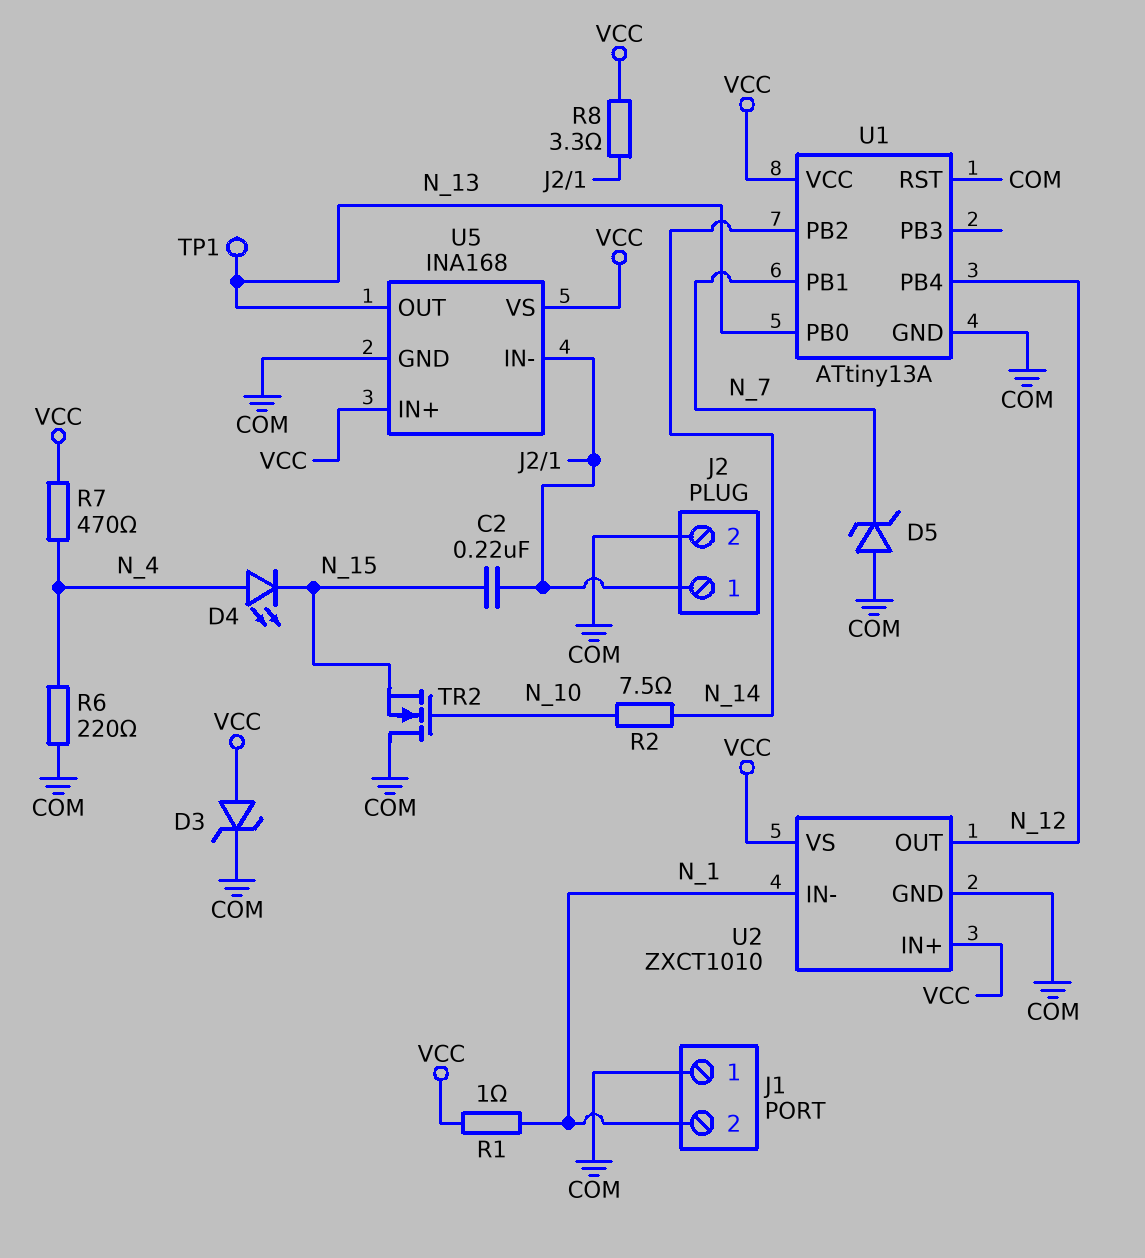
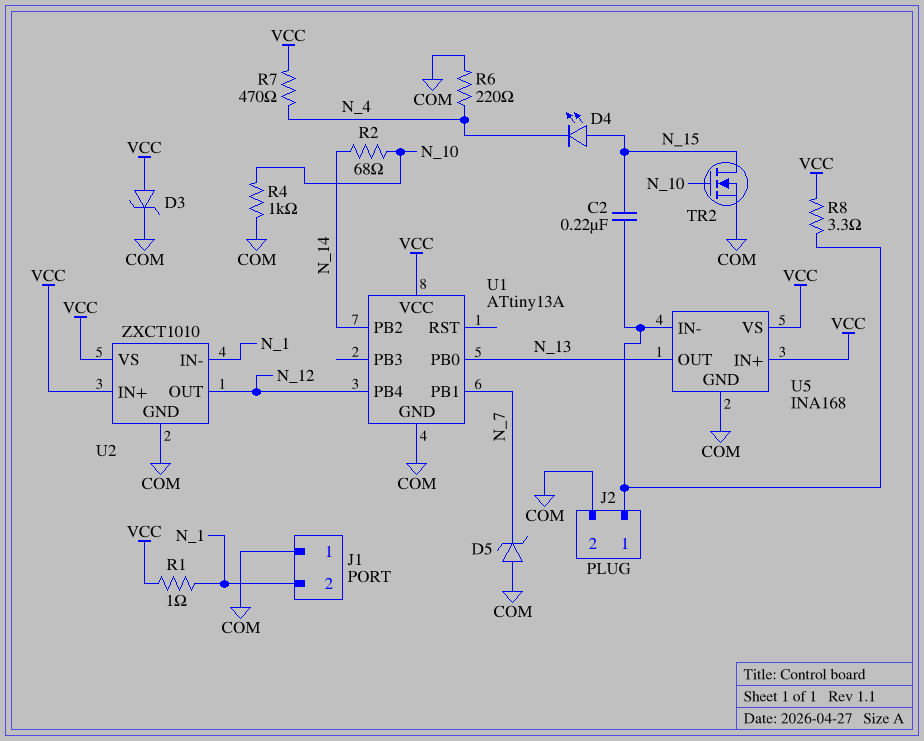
D4: LED (A N_4, K N_15) -> LED (A N_15, K N_4)
R2: 7.5 (N_10, N_14) -> 68 (N_10, N_14)
R4: none -> 1k (COM, N_10)
TP1: test point (N_13) -> none
TR2: NMOS (G N_10, D COM, S N_15) -> NMOS (G N_10, D N_15, S COM)
U1 pin RST: COM -> none

